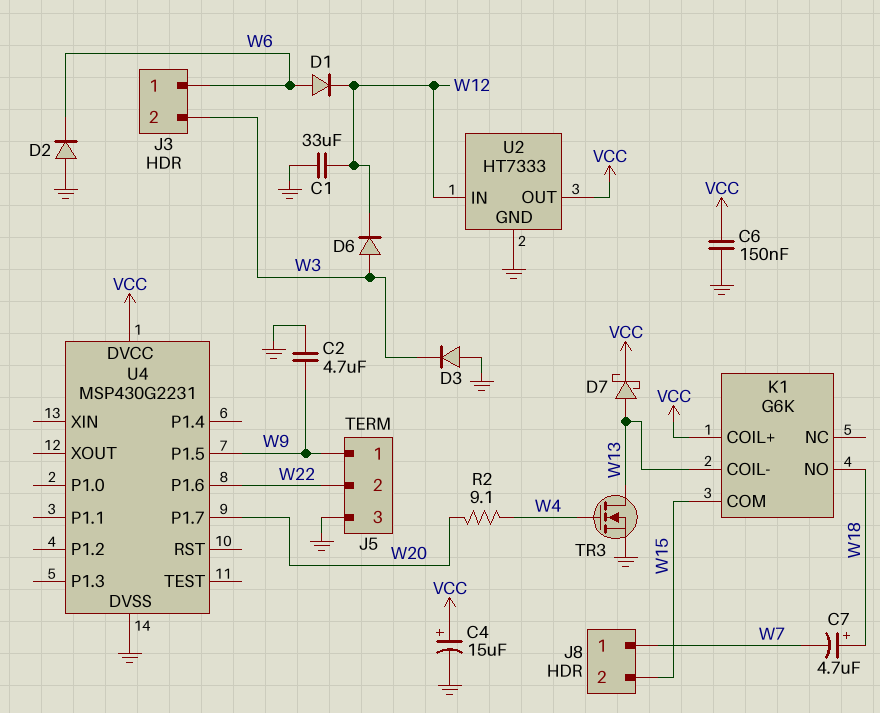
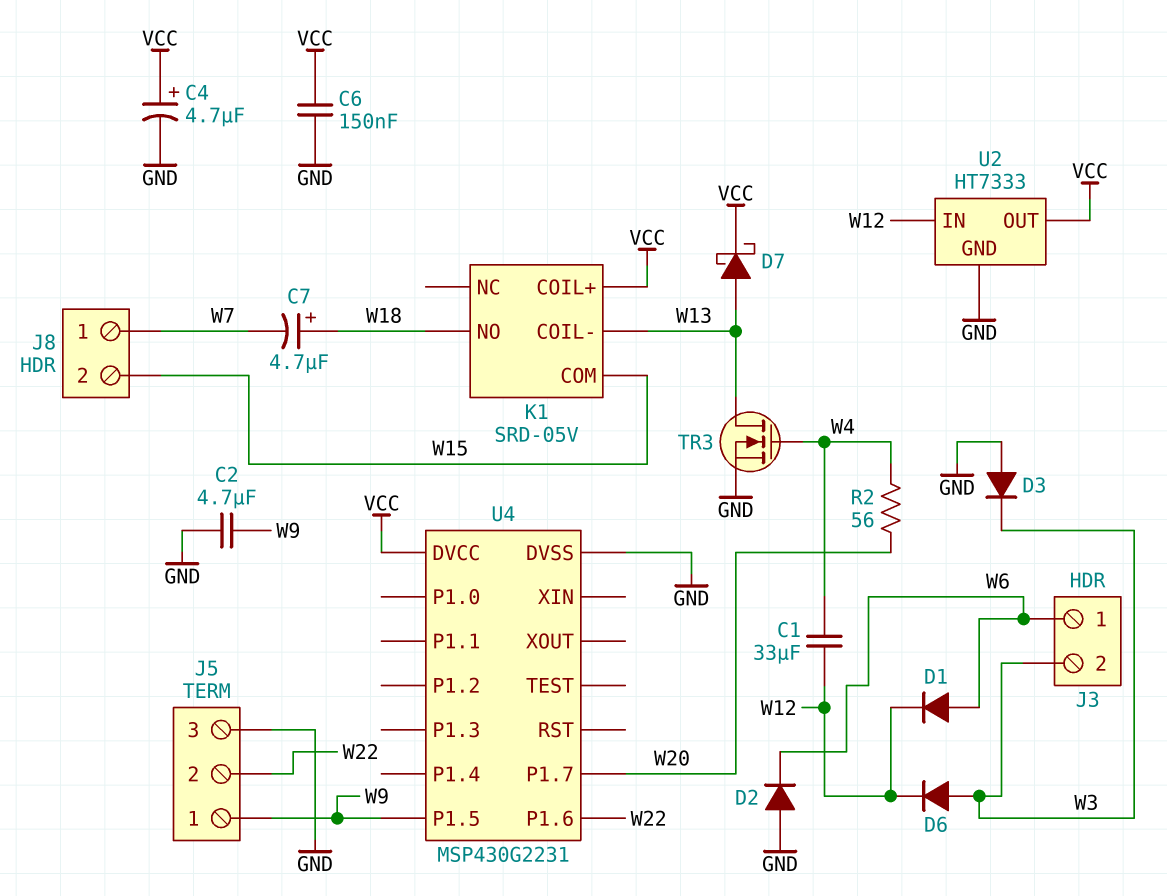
C1: 33uF (GND, W12) -> 33uF (W4, W12)
C4: 15uF (plus VCC, minus GND) -> 4.7uF (plus VCC, minus GND)
K1: G6K -> SRD-05V
R2: 9.1 (W4, W20) -> 56 (W4, W20)

